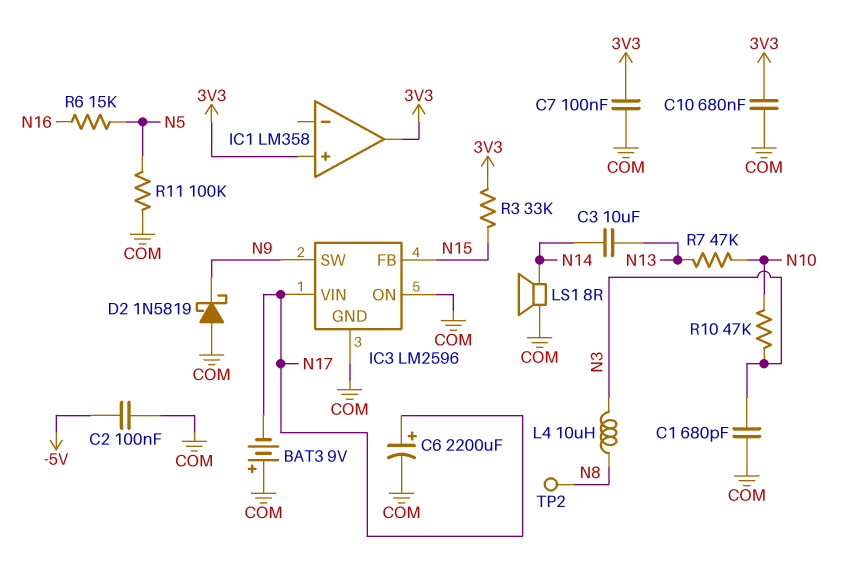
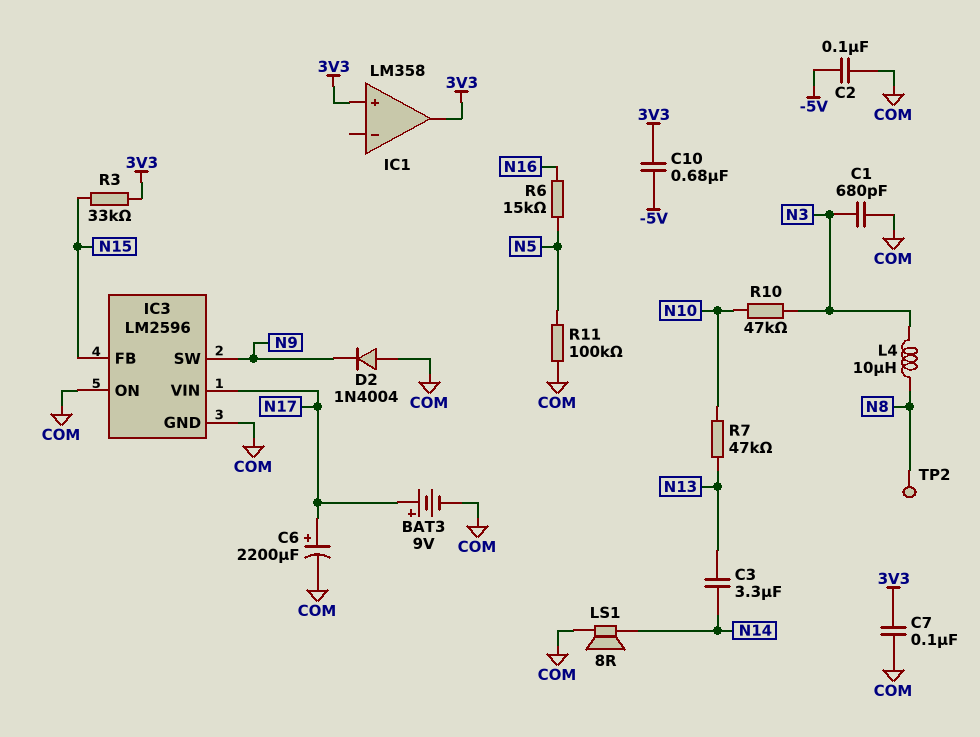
BAT3: 9V (plus COM, minus N17) -> 9V (plus N17, minus COM)
C3: 10uF (N13, N14) -> 3.3uF (N13, N14)
C10: 680nF (3V3, COM) -> 680nF (-5V, 3V3)
D2: schottky 1N5819 (A COM, K N9) -> diode 1N4004 (A COM, K N9)

